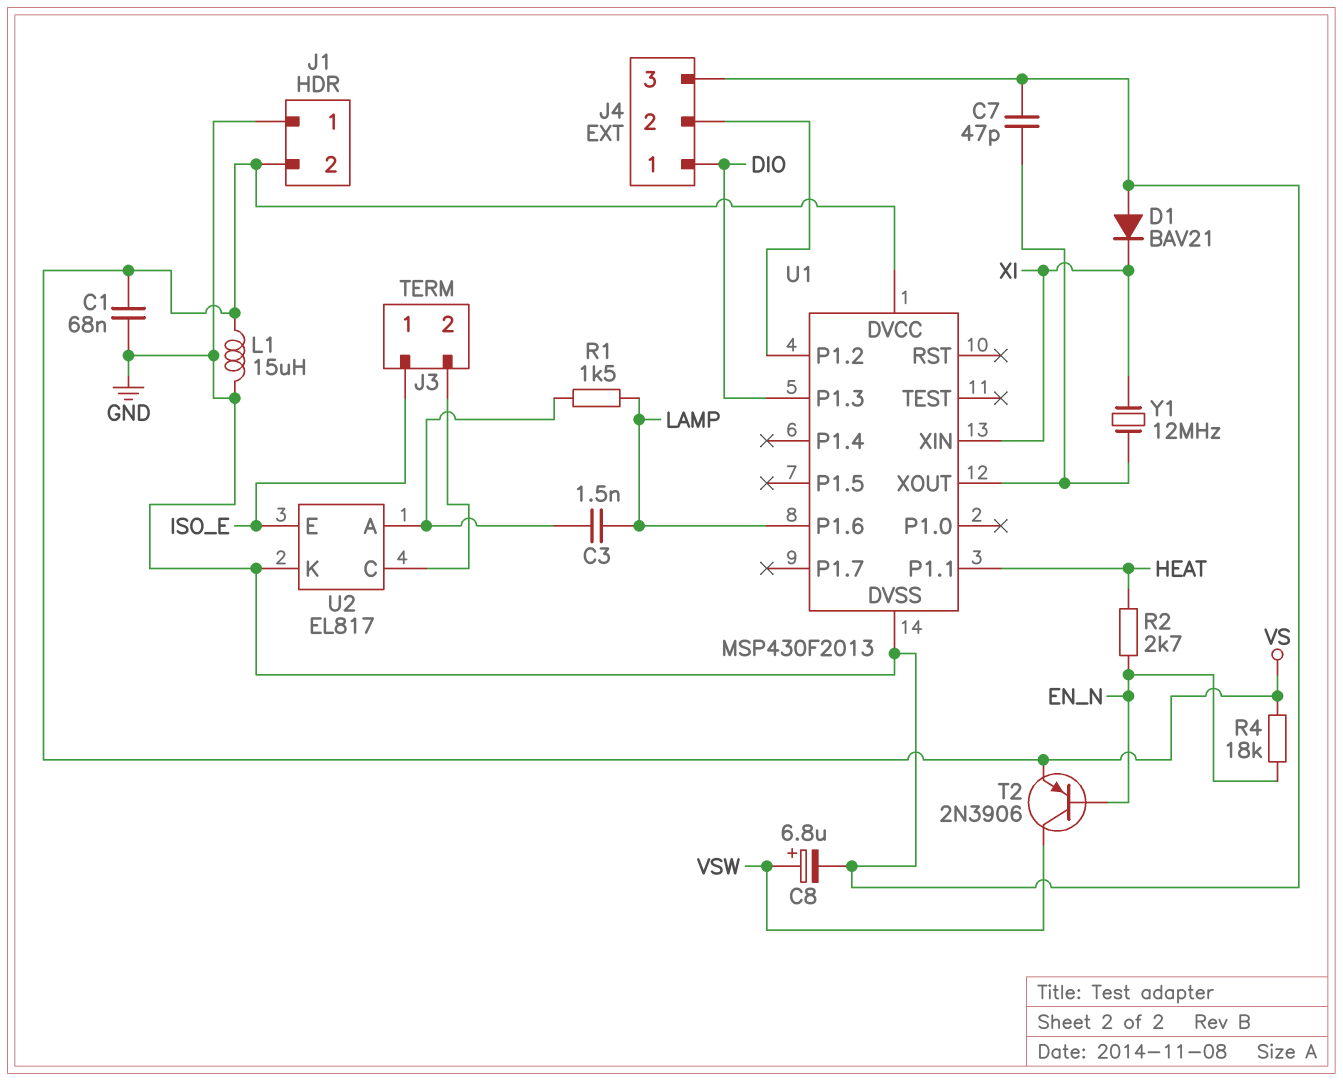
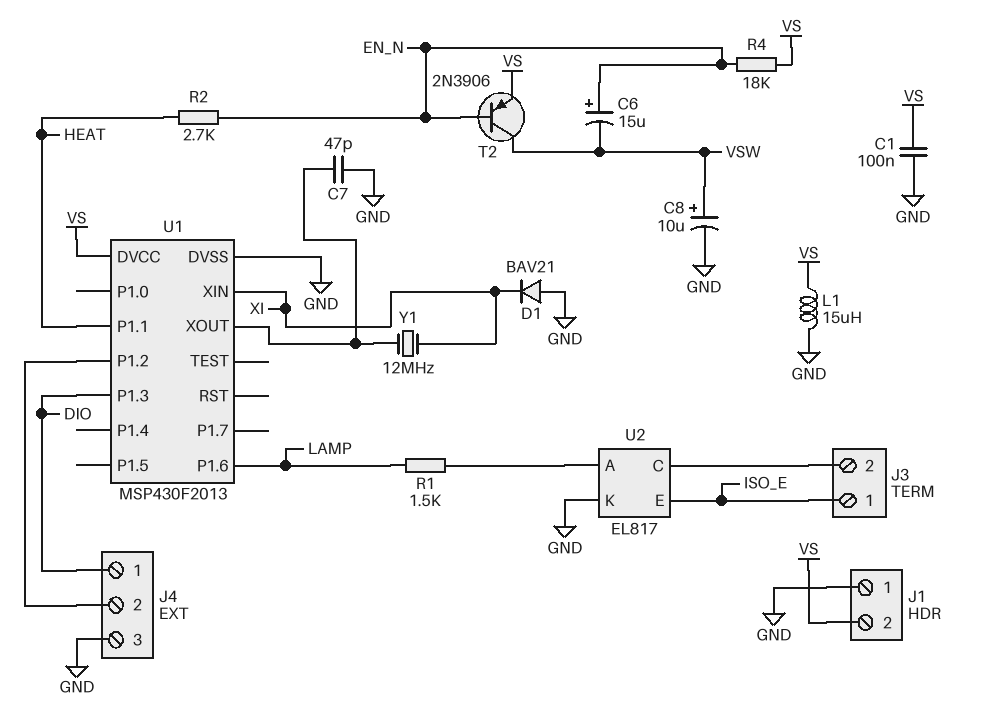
C1: 68nF (GND, VS) -> 100nF (GND, VS)
C3: 1.5nF (LAMP, U2/A) -> none
C6: none -> 15uF (plus EN_N, minus VSW)
C8: 6.8uF (plus VSW, minus GND) -> 10uF (plus VSW, minus GND)

